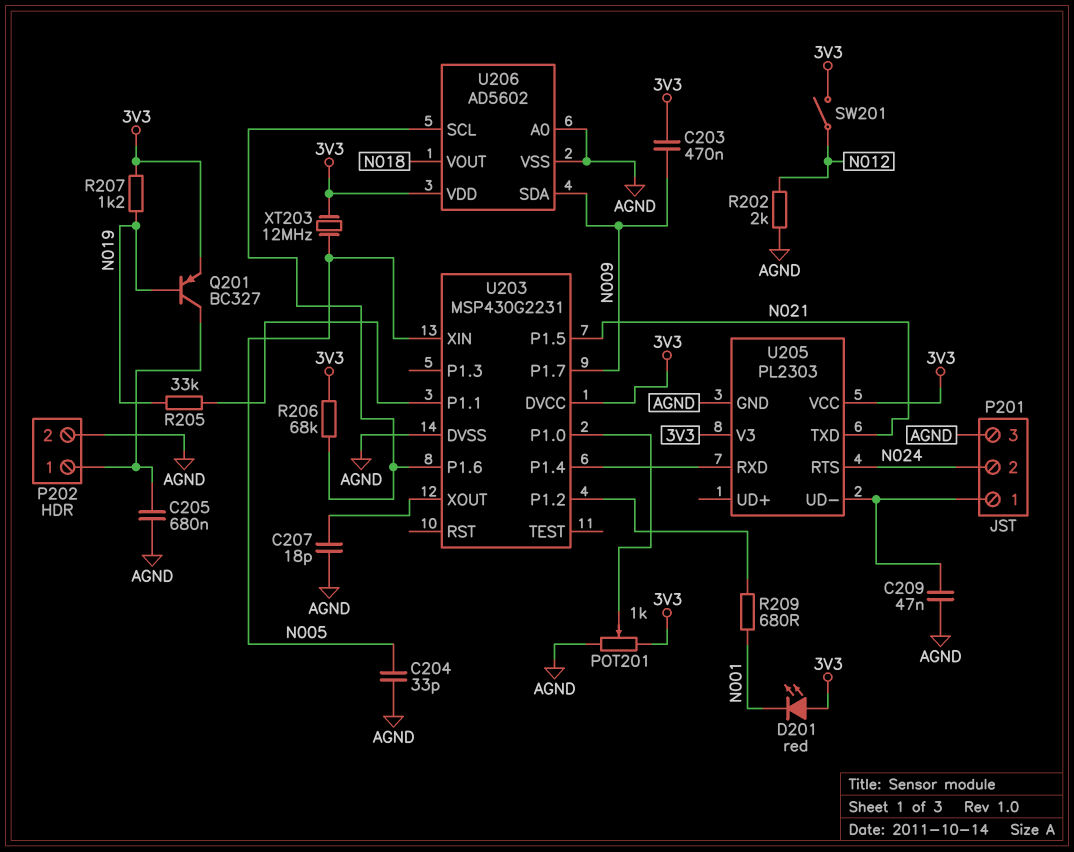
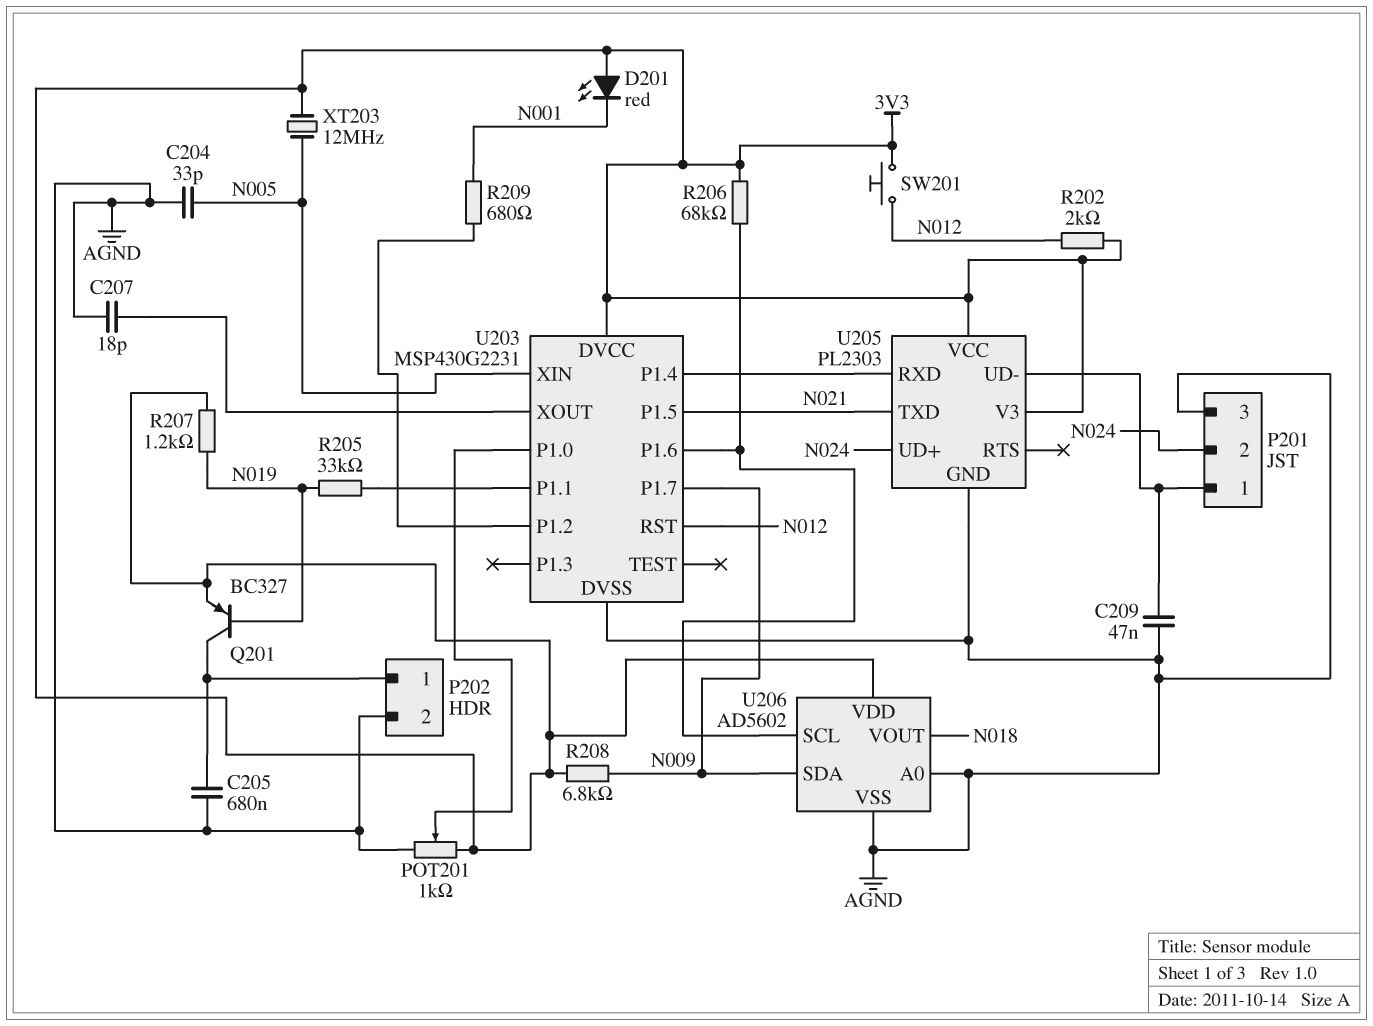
C203: 470nF (3V3, N009) -> none
R202: 2k (AGND, N012) -> 2k (3V3, N012)
R208: none -> 6.8k (3V3, N009)
SW201: switch (3V3, N012) -> button (3V3, N012)
U203 pin RST: none -> N012
U205 pin RTS: N024 -> none
U205 pin UD+: none -> N024

